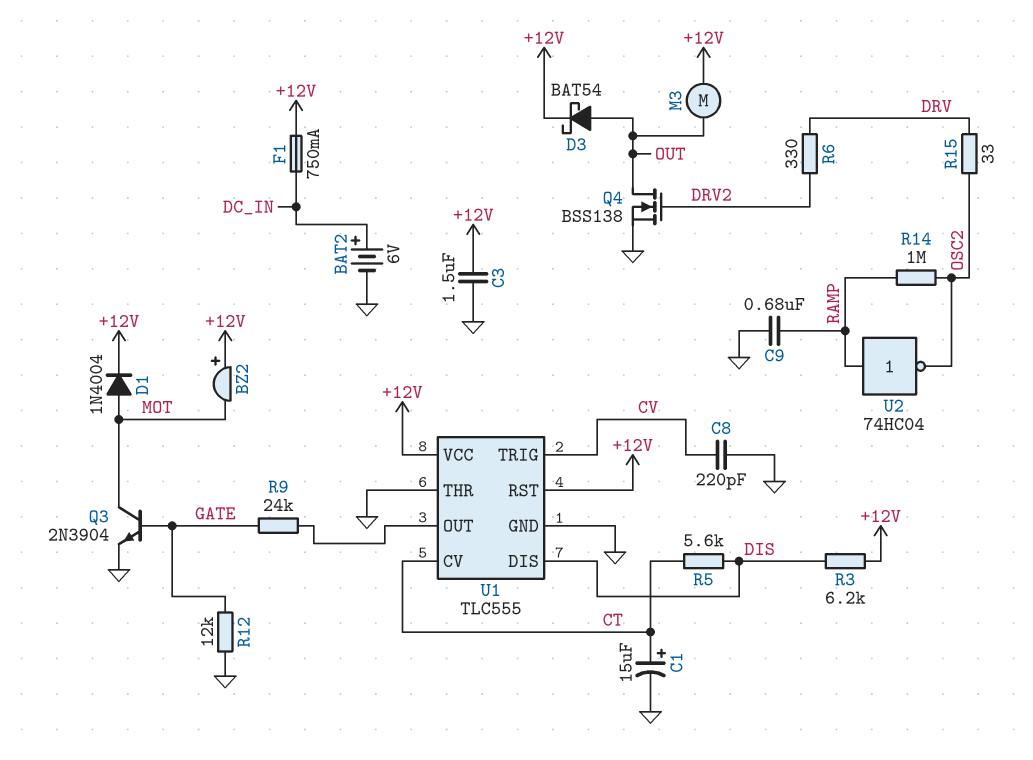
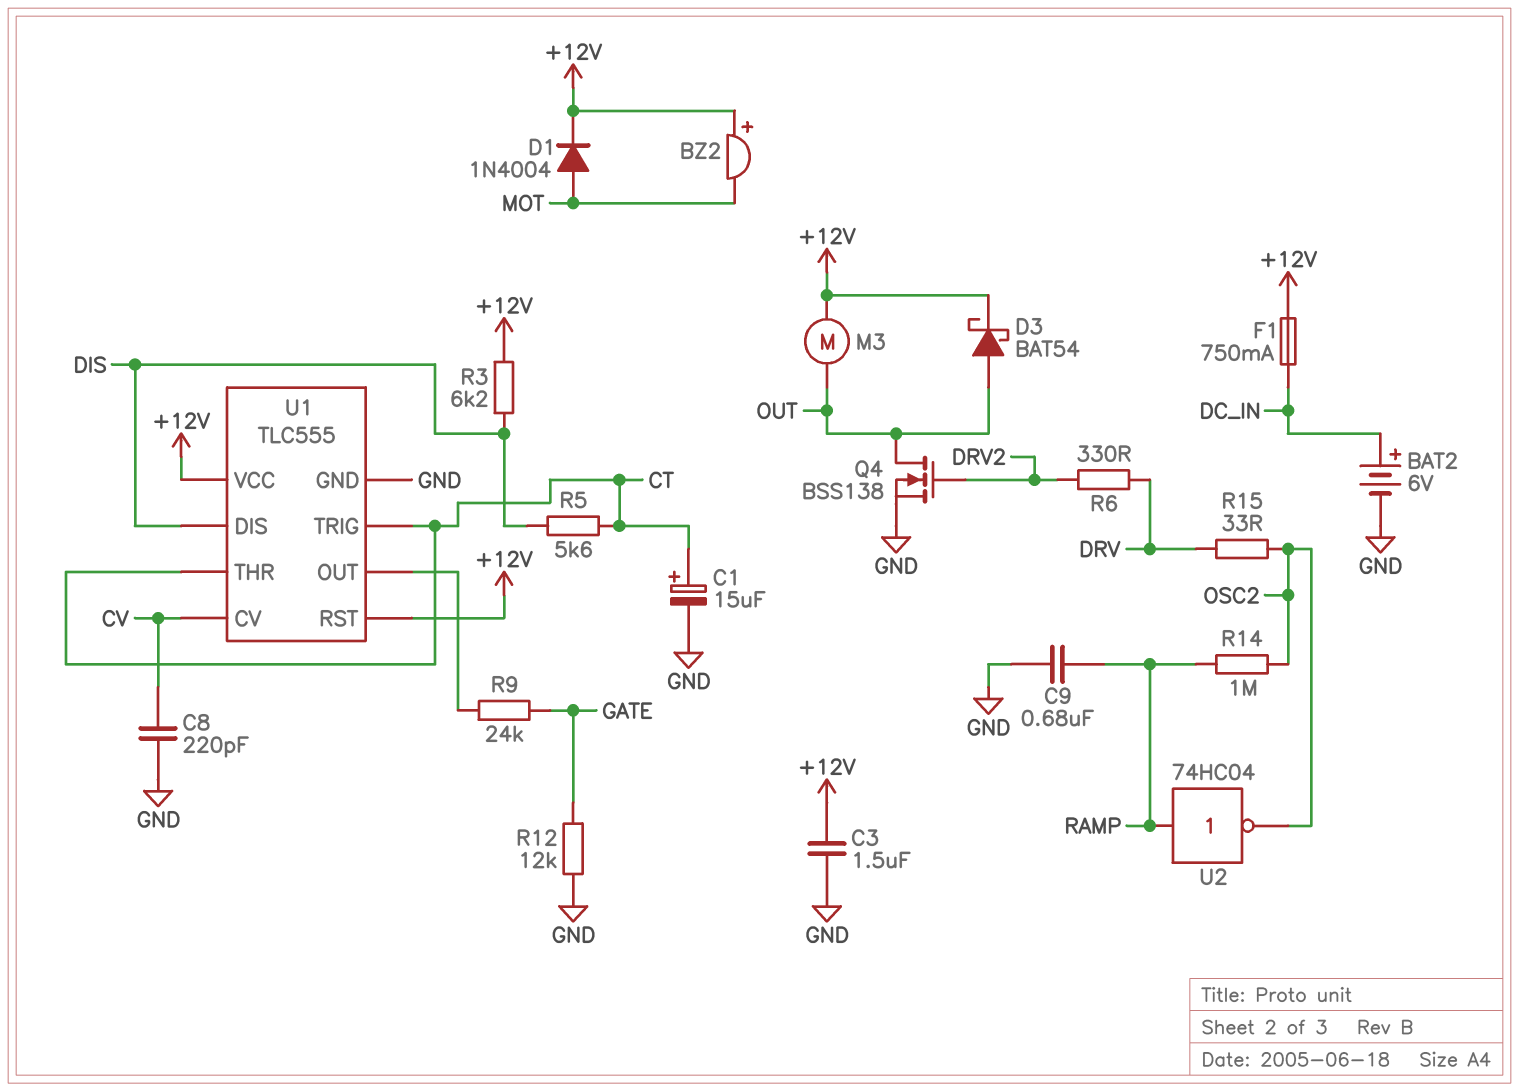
Q3: NPN 2N3904 (B GATE, C MOT, E GND) -> none
U1 pin CV: CT -> CV
U1 pin THR: GND -> CT
U1 pin TRIG: CV -> CT

